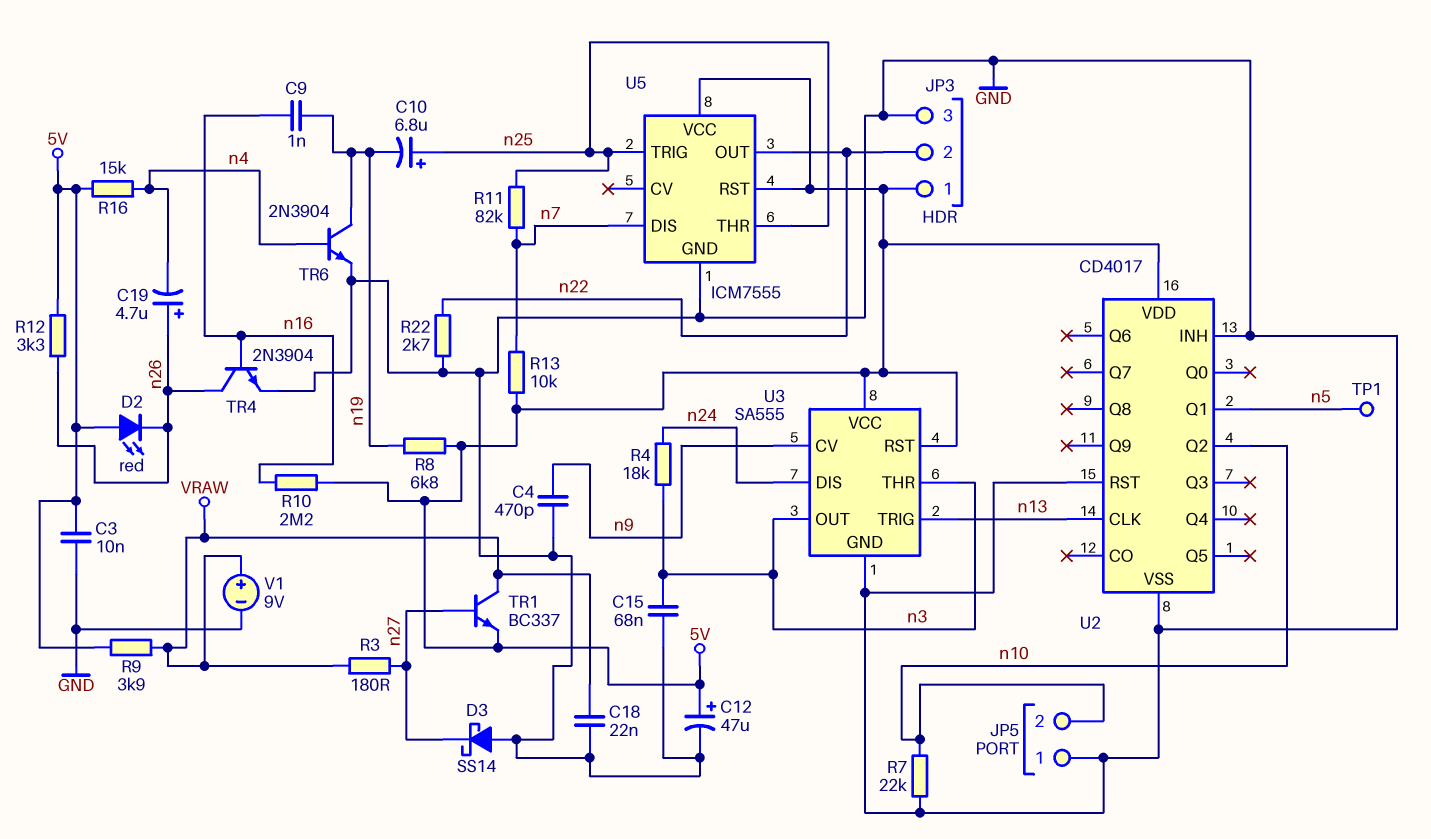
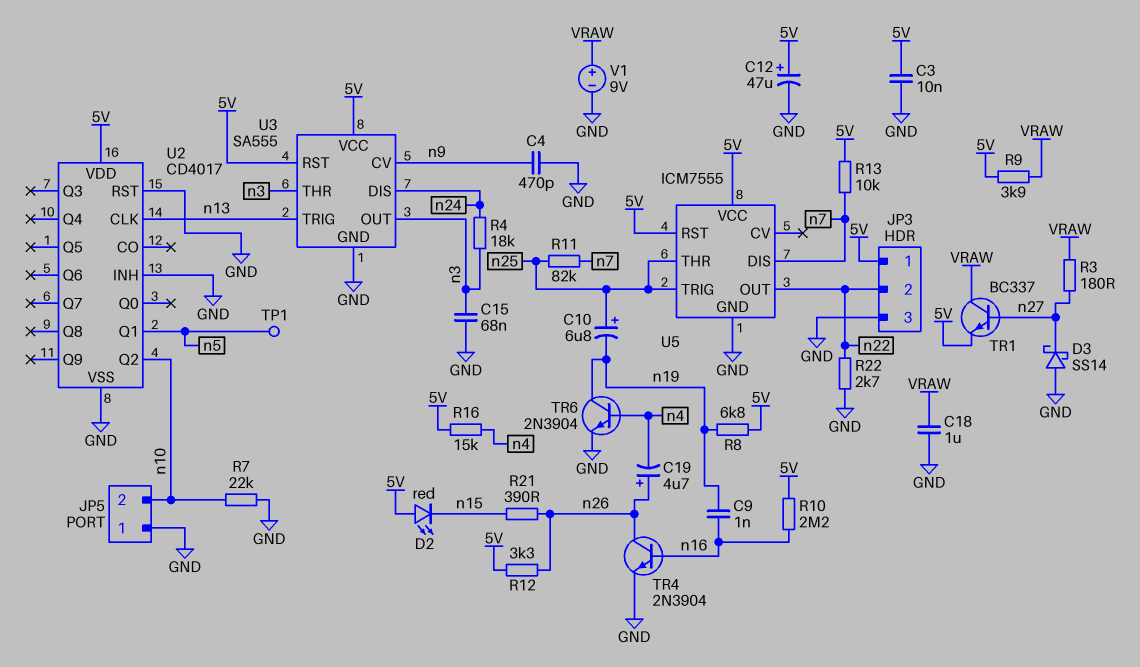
C18: 22nF (GND, VRAW) -> 1uF (GND, VRAW)
D2: LED red (A 5V, K n26) -> LED red (A 5V, K n15)
R21: none -> 390 (n15, n26)

